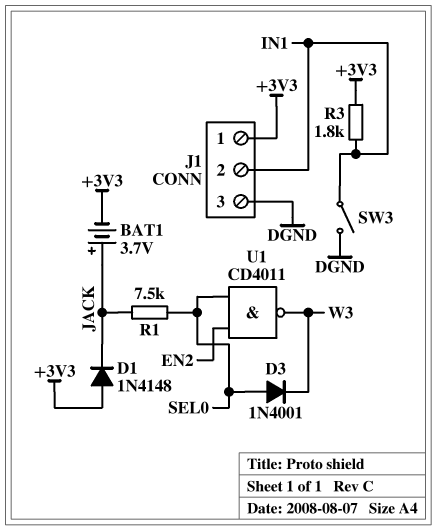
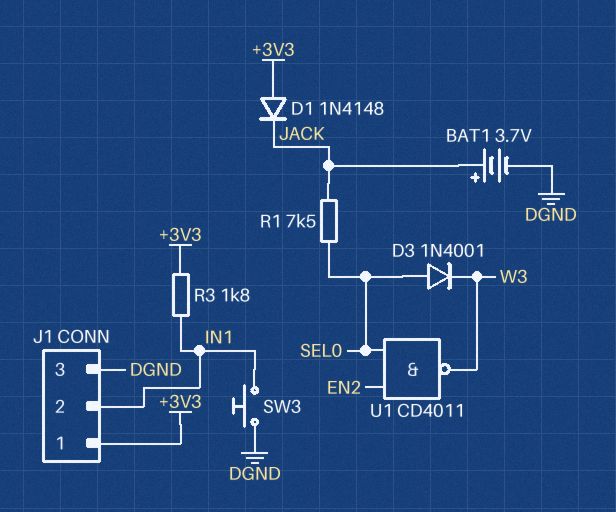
BAT1: 3.7V (plus JACK, minus +3V3) -> 3.7V (plus JACK, minus DGND)
SW3: switch (DGND, IN1) -> button (DGND, IN1)

